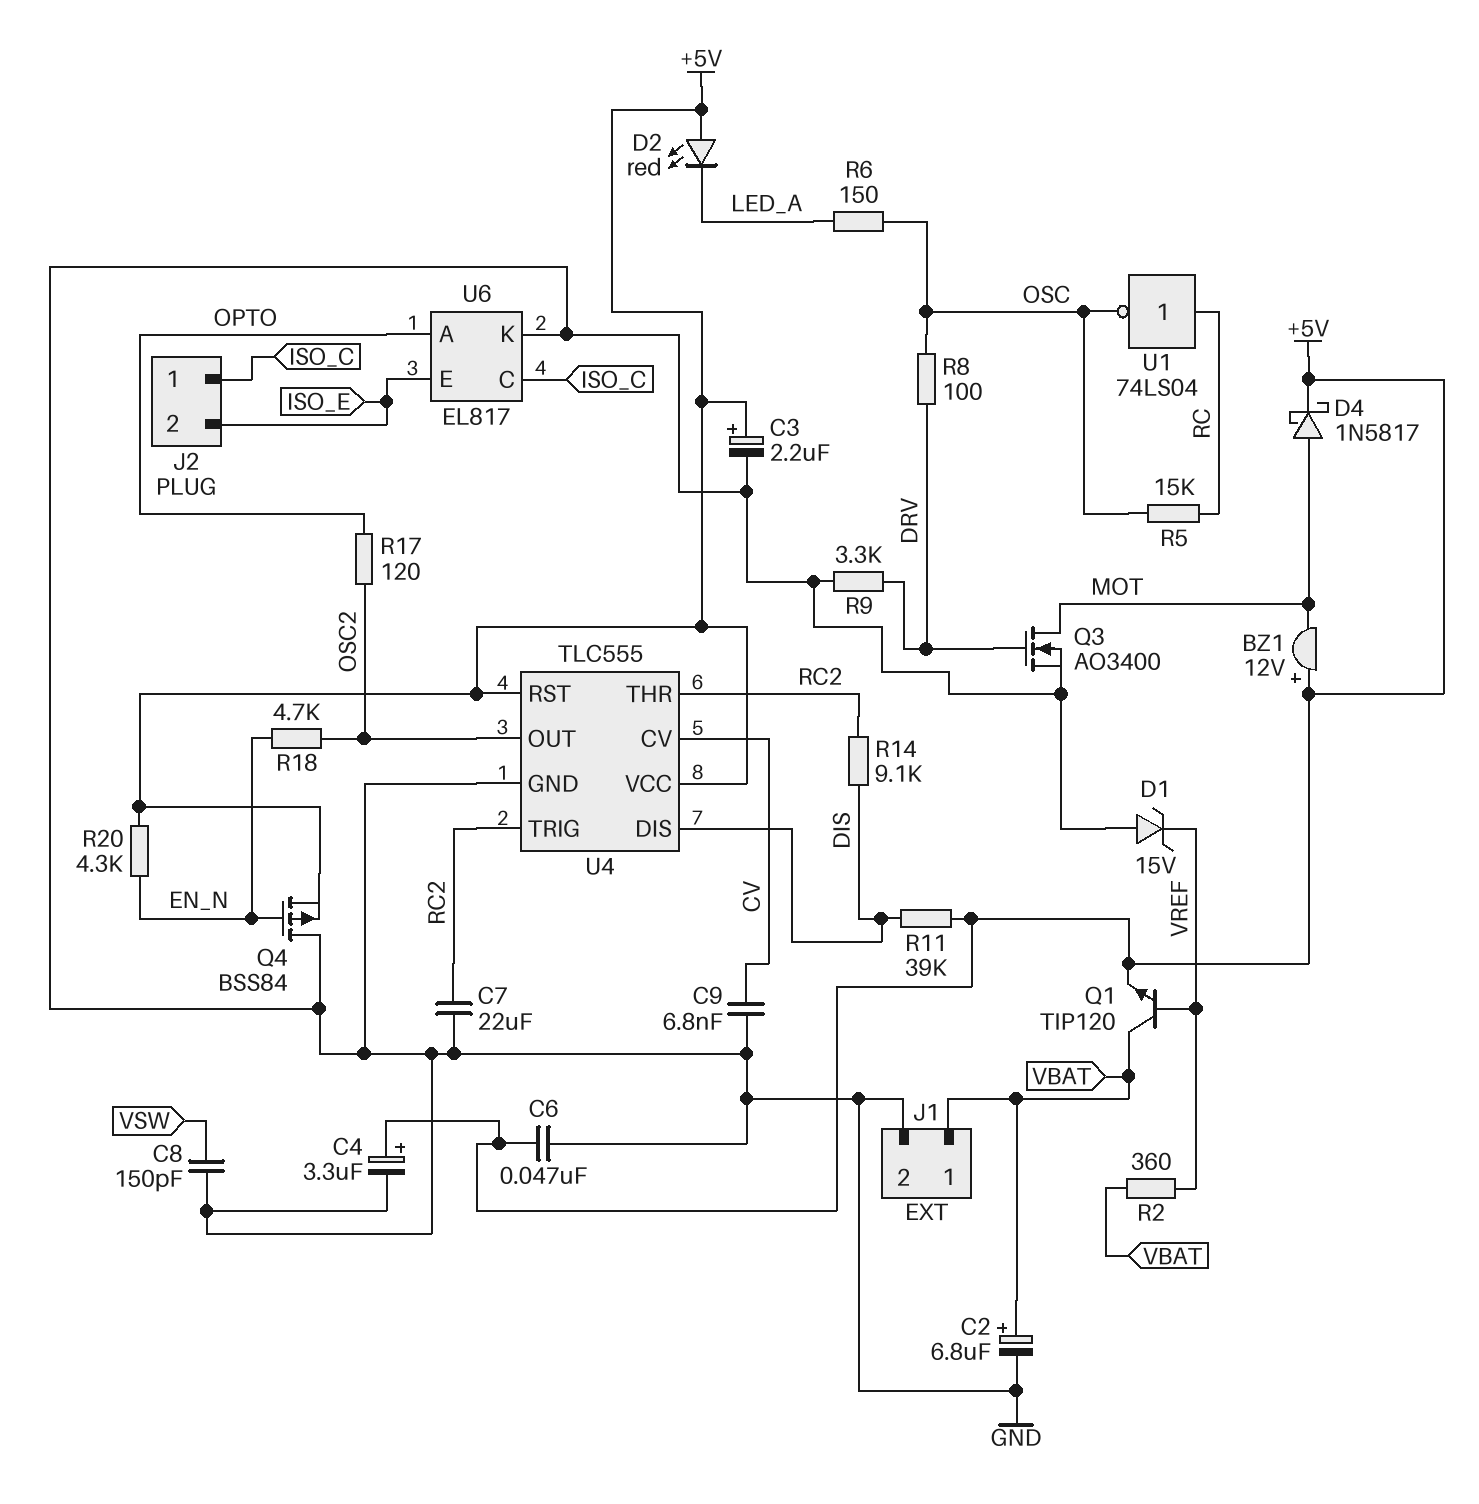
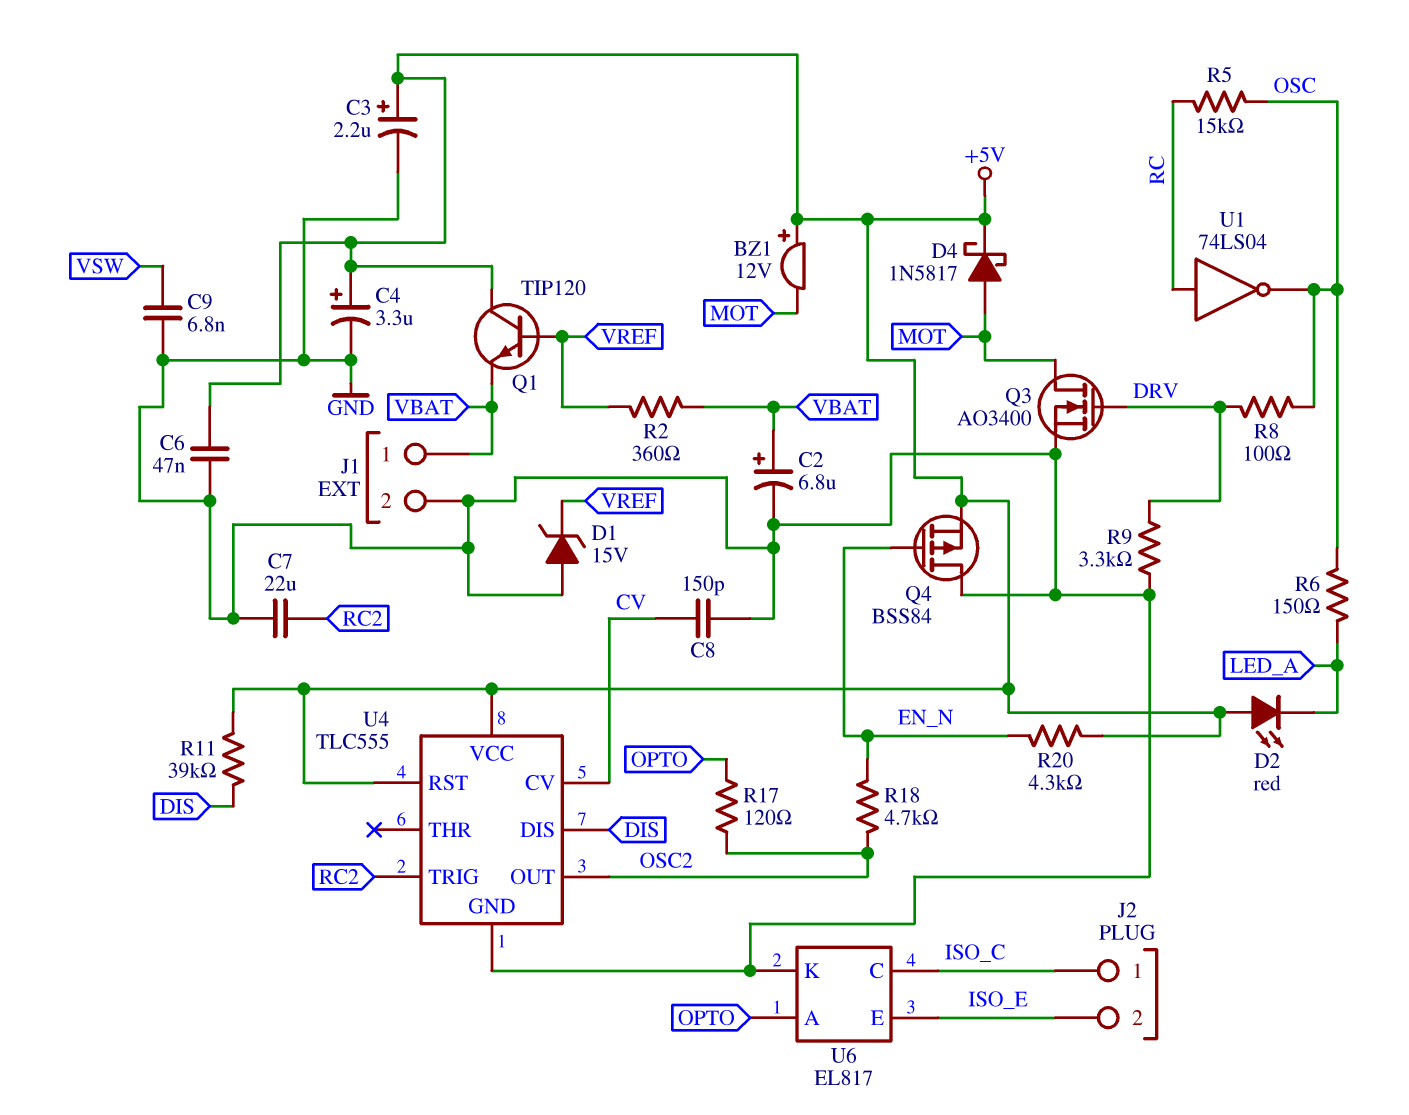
C8: 150pF (GND, VSW) -> 150pF (CV, GND)
C9: 6.8nF (CV, GND) -> 6.8nF (GND, VSW)
Q1: NPN TIP120 (B VREF, C VBAT, E +5V) -> NPN TIP120 (B VREF, C +5V, E VBAT)
R14: 9.1k (DIS, RC2) -> none
U4 pin THR: RC2 -> none

